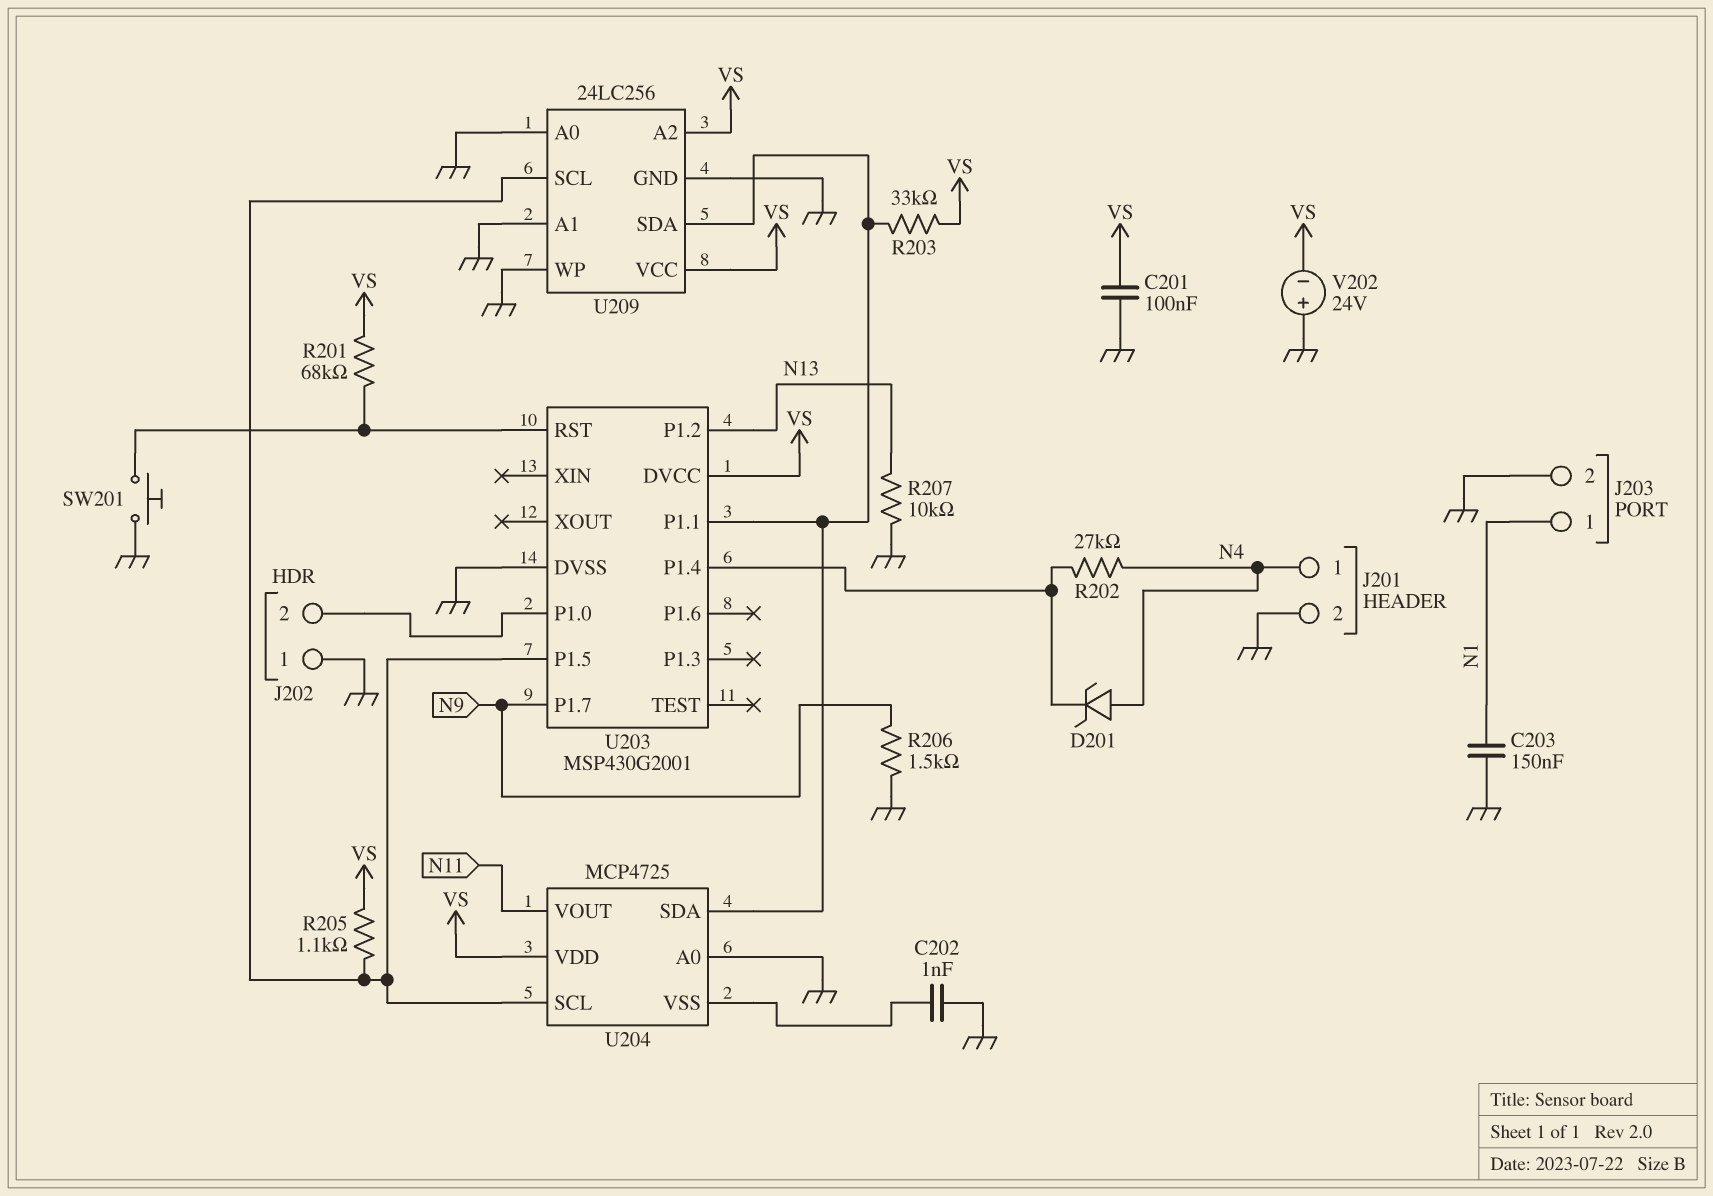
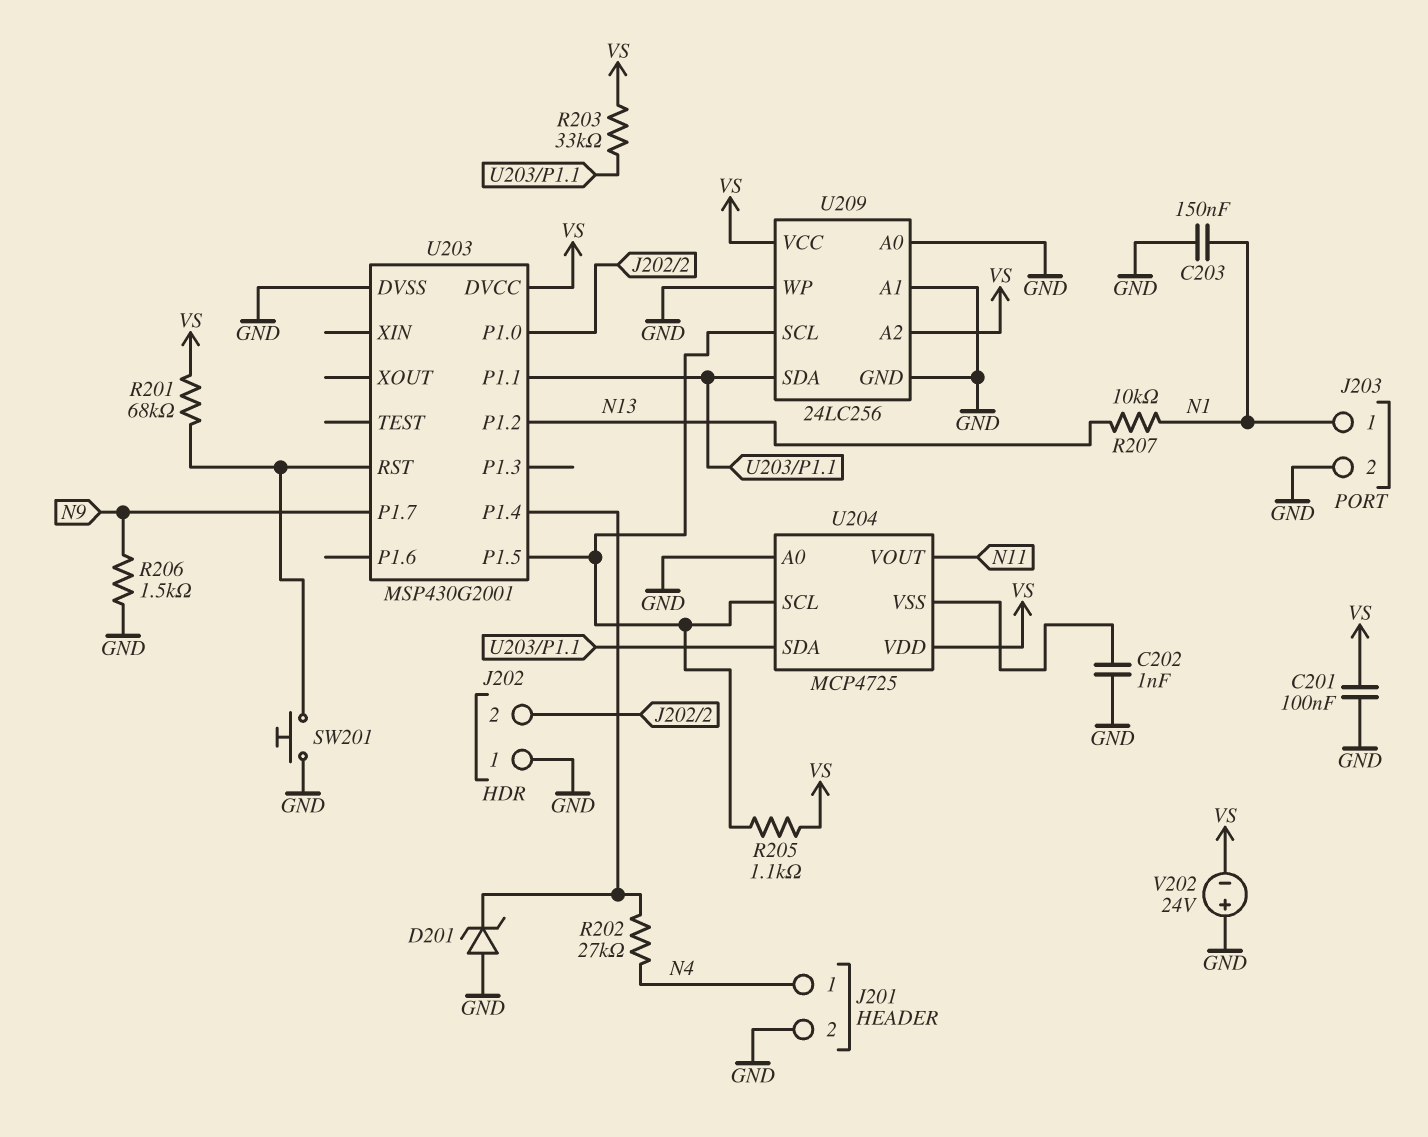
D201: zener (A N4, K U203/P1.4) -> zener (A GND, K U203/P1.4)
R207: 10k (GND, N13) -> 10k (N1, N13)

